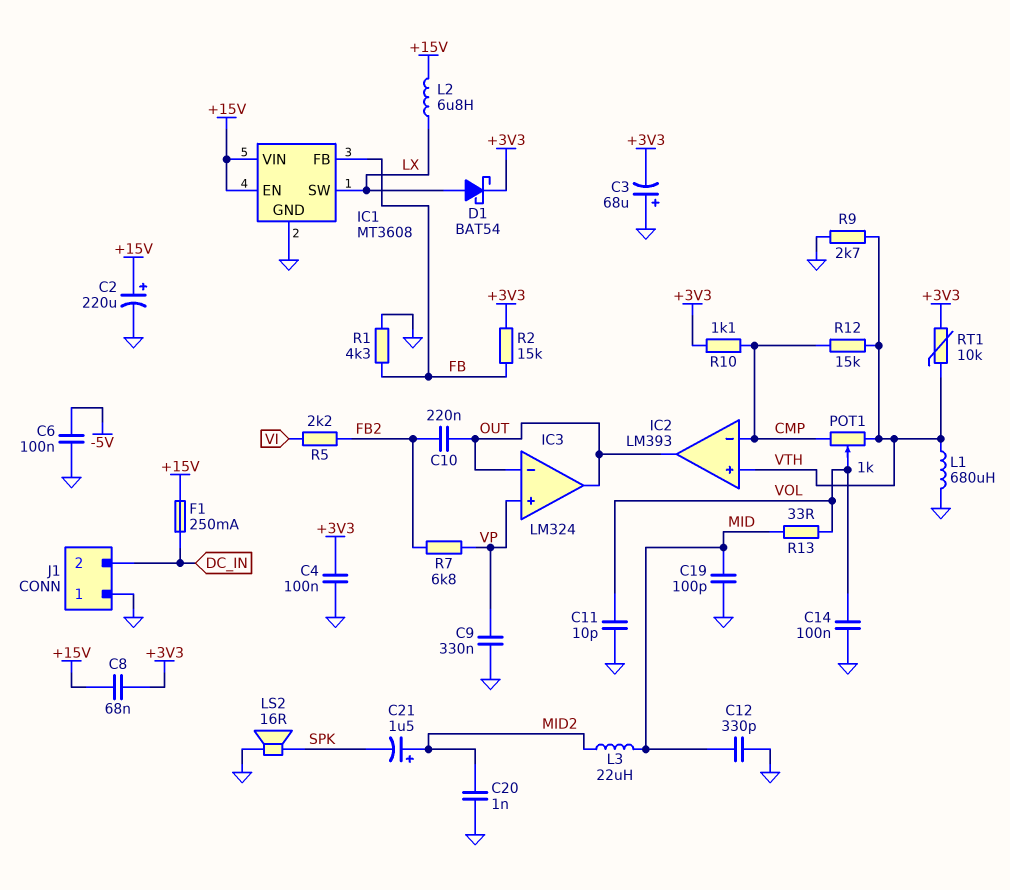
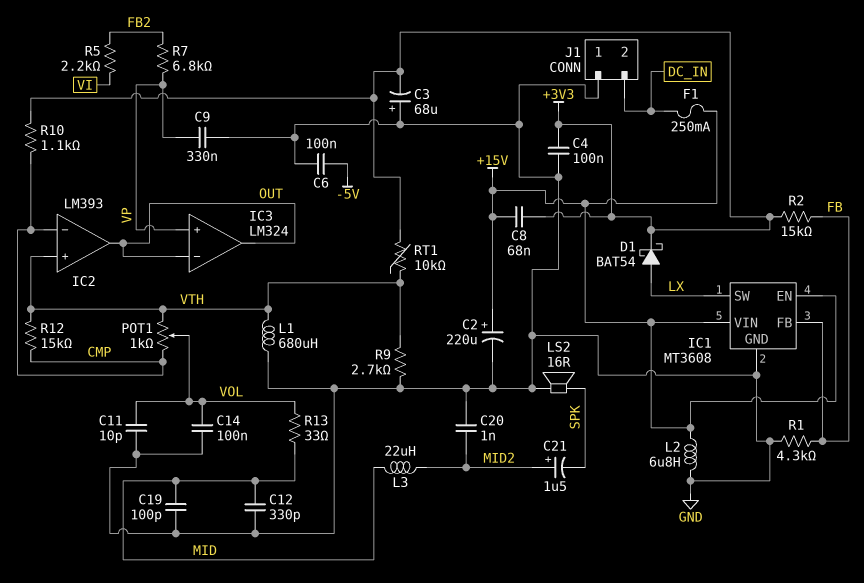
C10: 220nF (FB2, OUT) -> none
L2: 6.8uH (+15V, LX) -> 6.8uH (+15V, GND)

